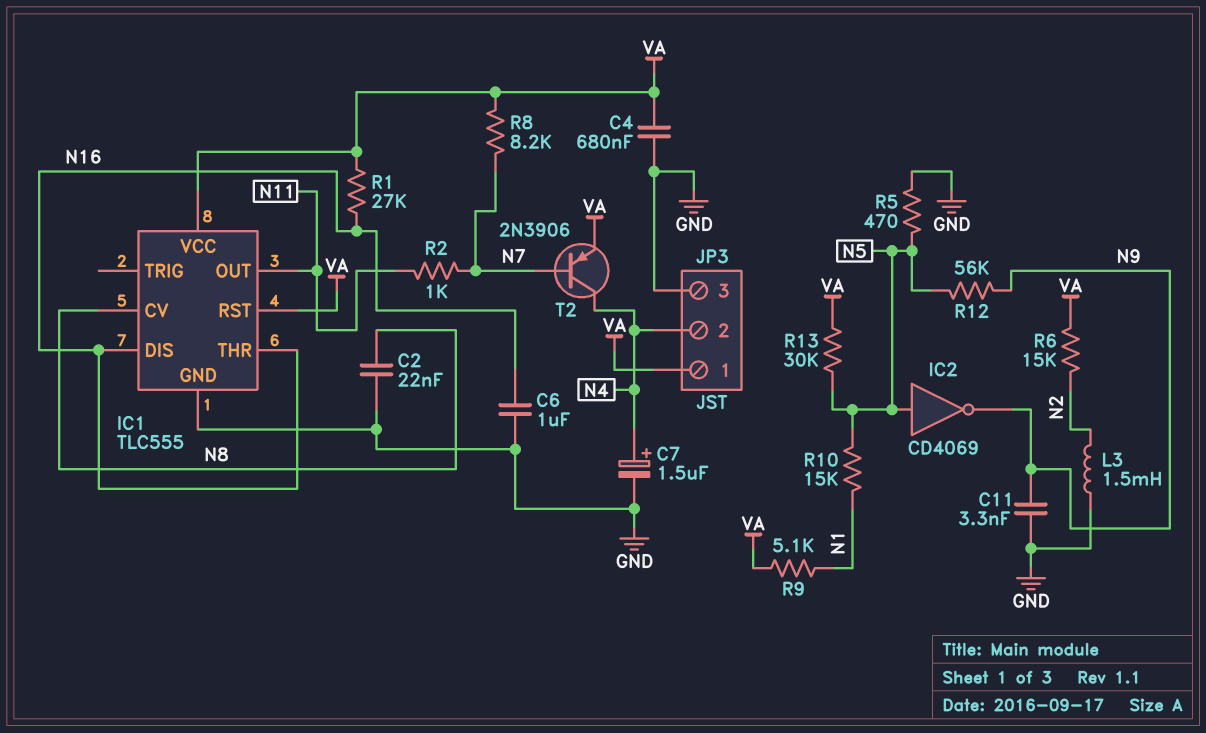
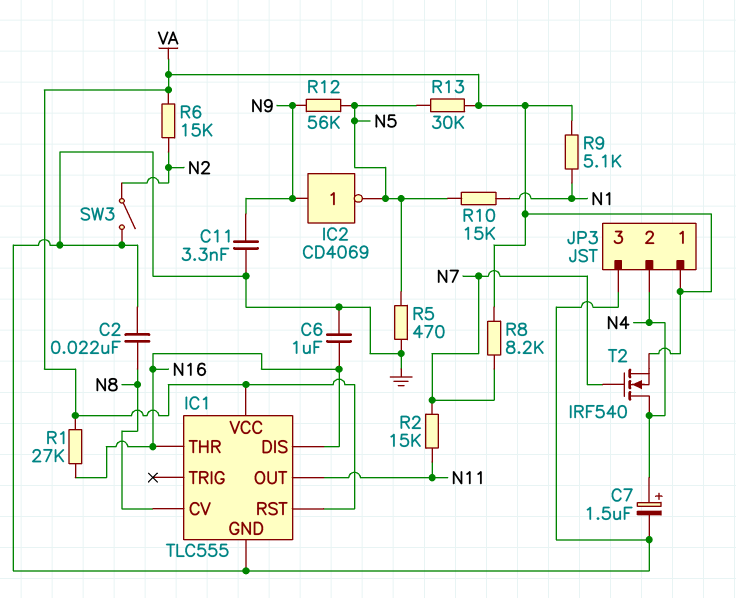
C4: 680nF (GND, VA) -> none
IC2: NOT CD4069 (in N5, out N9) -> NOT CD4069 (in N9, out N5)
L3: 1.5mH (GND, N2) -> none
R2: 1k (N7, N11) -> 15k (N7, N11)
SW3: none -> switch (GND, N2)
T2: PNP 2N3906 (B N7, C N4, E VA) -> NMOS IRF540 (G N7, D N4, S VA)

